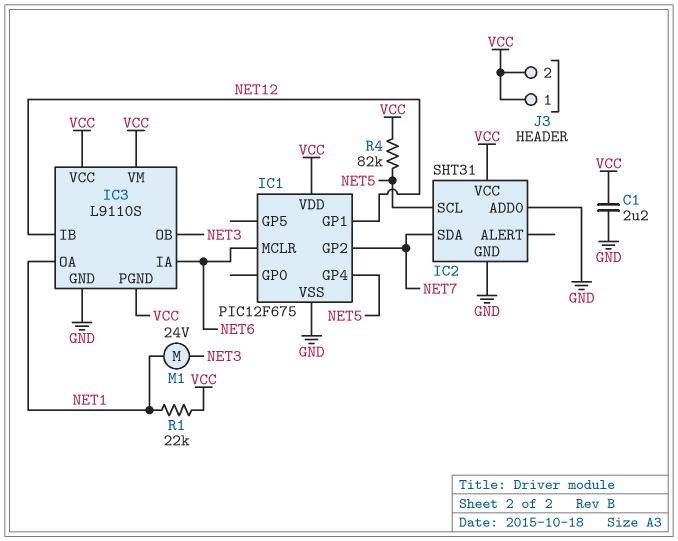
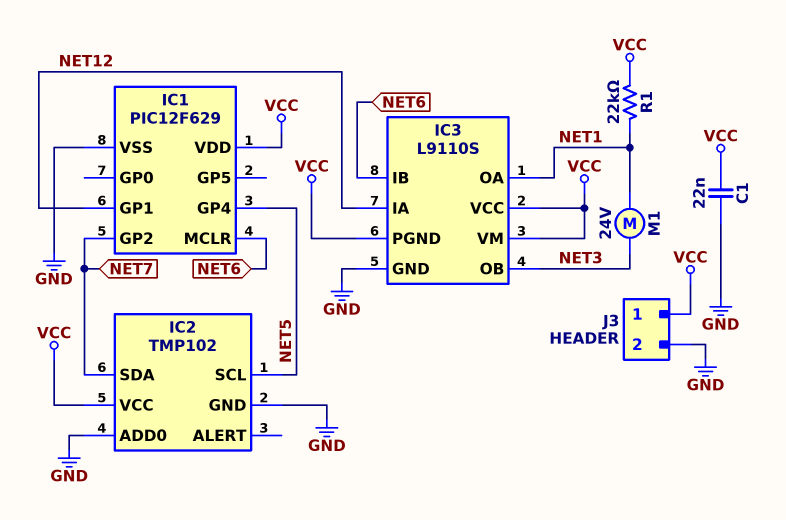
C1: 2.2uF (GND, VCC) -> 22nF (GND, VCC)
IC1: PIC12F675 -> PIC12F629
IC2: SHT31 -> TMP102
IC3 pin IA: NET6 -> NET12
IC3 pin IB: NET12 -> NET6
J3 pin 2: VCC -> GND
R4: 82k (NET5, VCC) -> none

